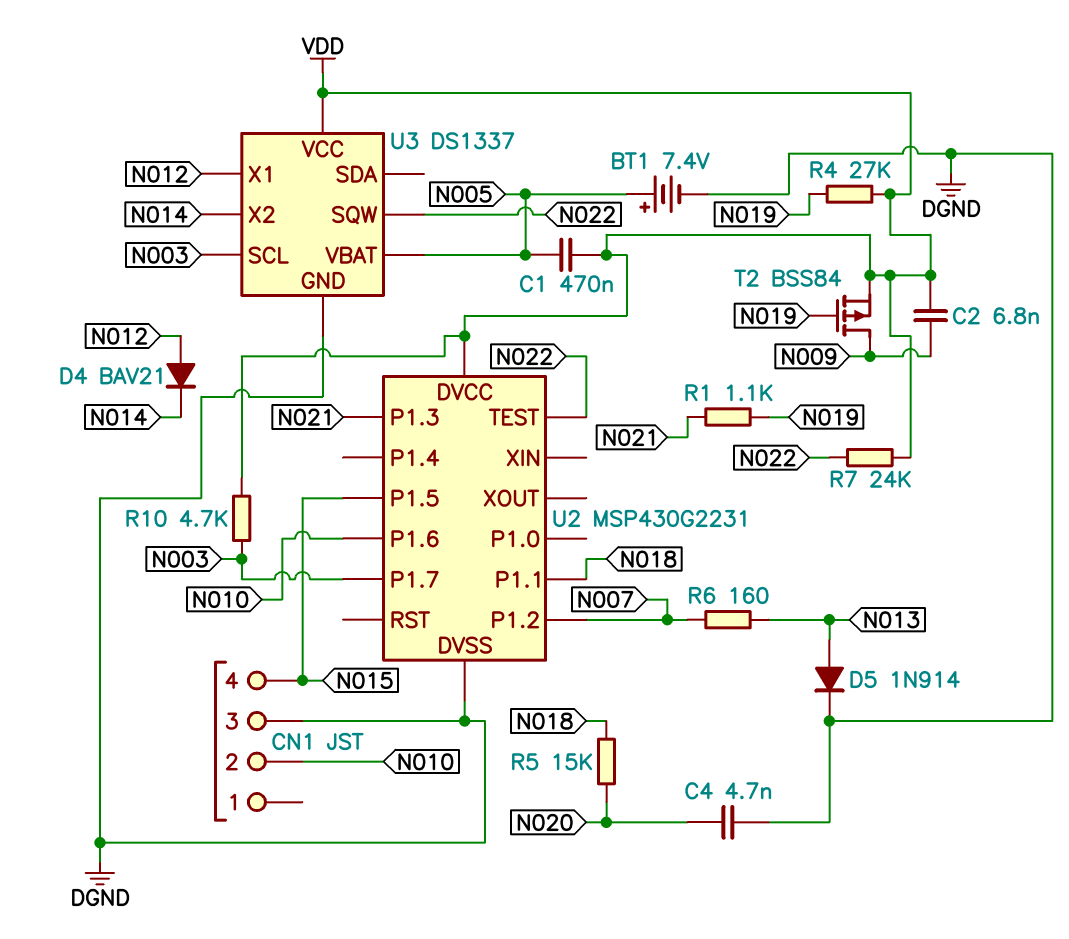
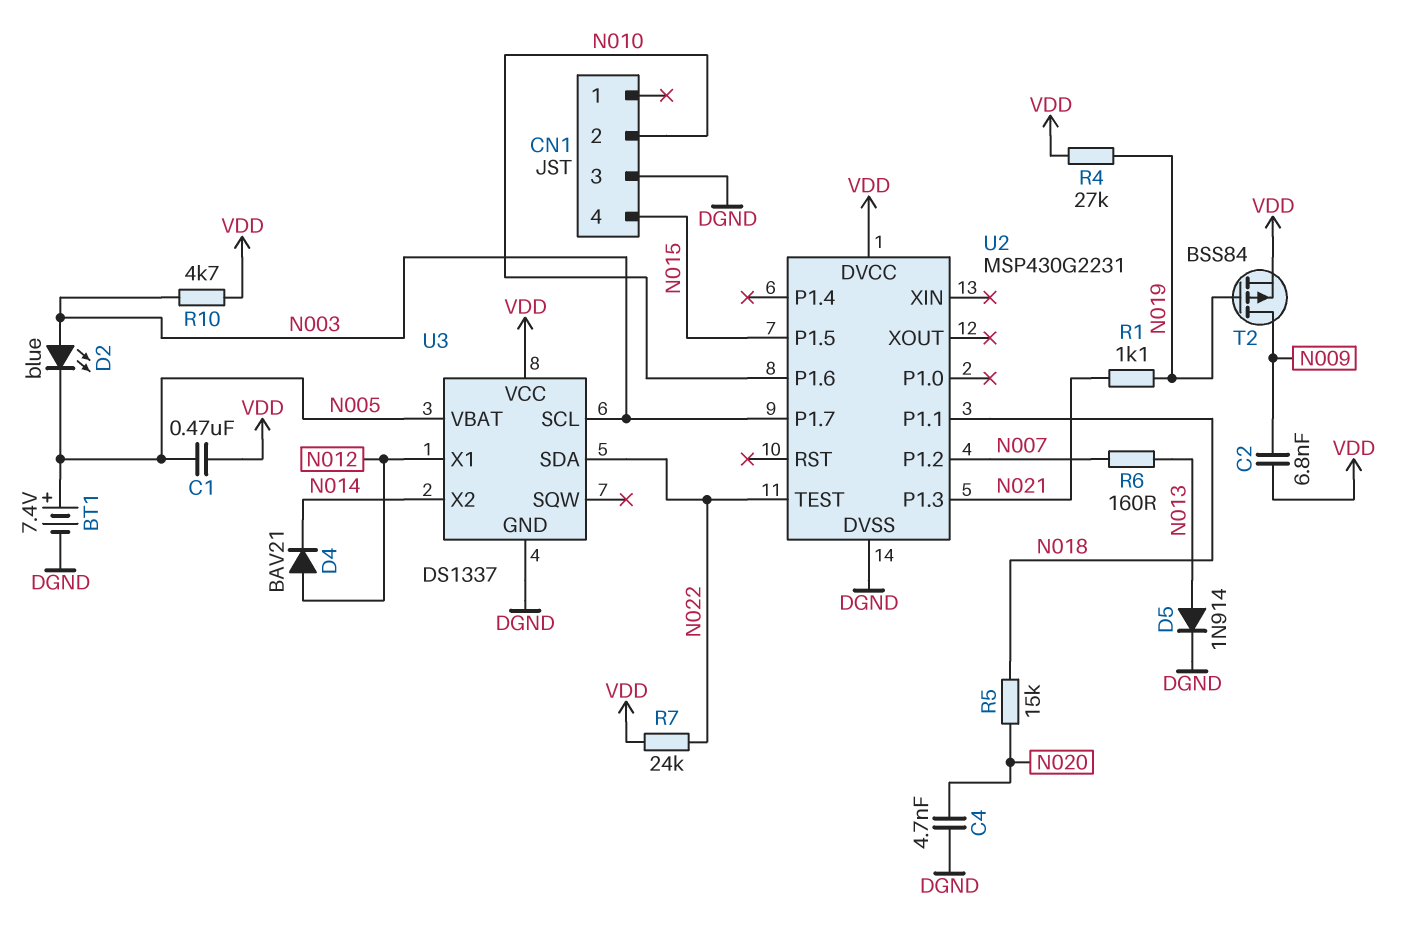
D2: none -> LED blue (A N003, K N005)
U3 pin SDA: none -> N022
U3 pin SQW: N022 -> none

